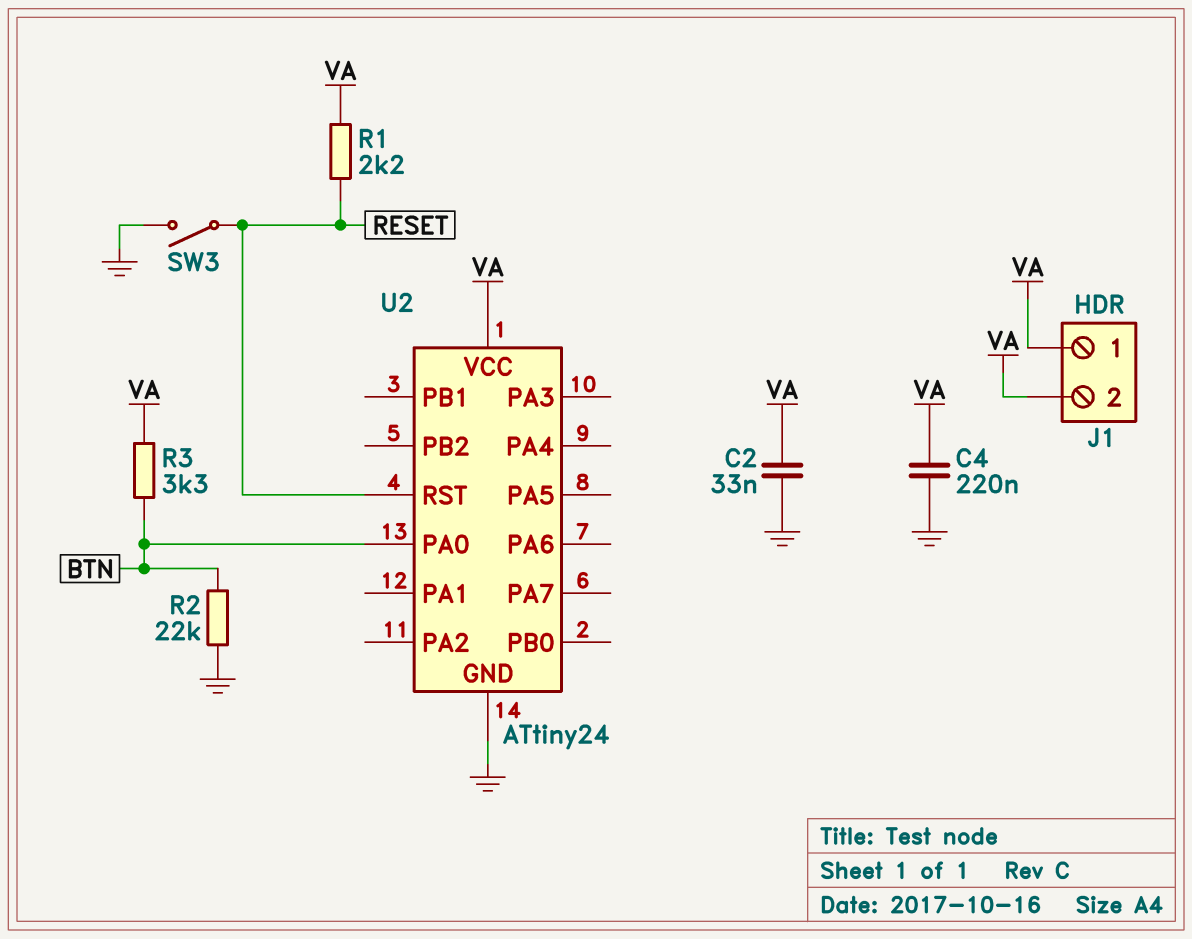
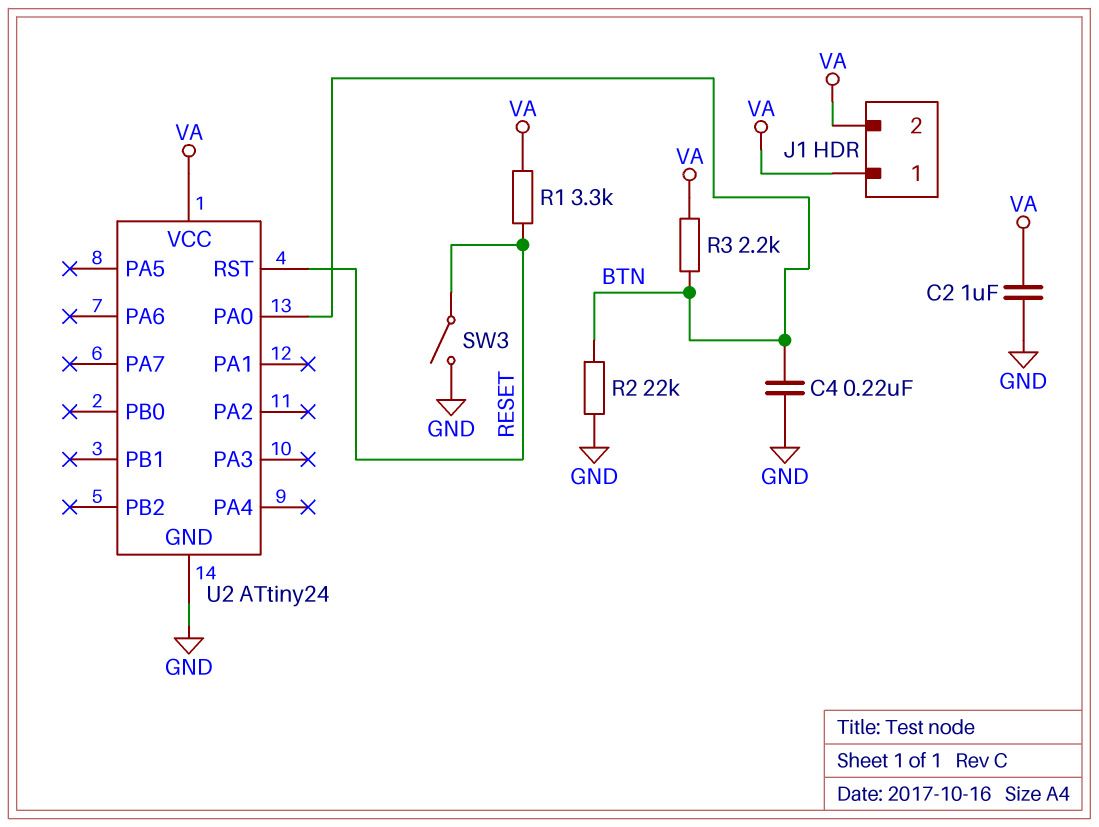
C2: 33nF (GND, VA) -> 1uF (GND, VA)
C4: 220nF (GND, VA) -> 220nF (BTN, GND)
R1: 2.2k (RESET, VA) -> 3.3k (RESET, VA)
R3: 3.3k (BTN, VA) -> 2.2k (BTN, VA)

